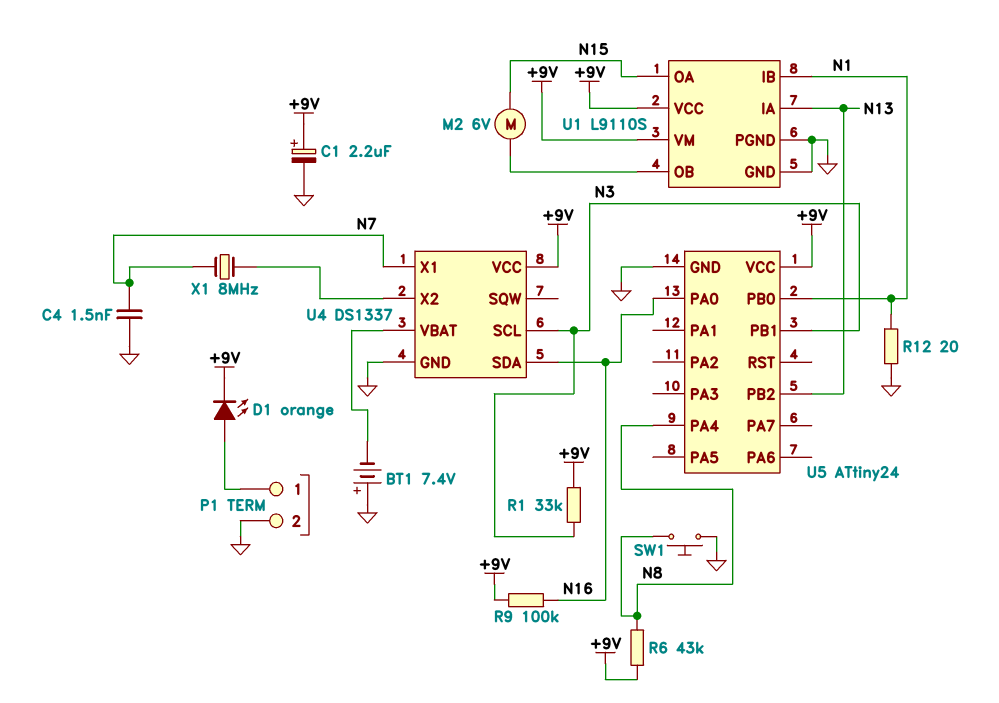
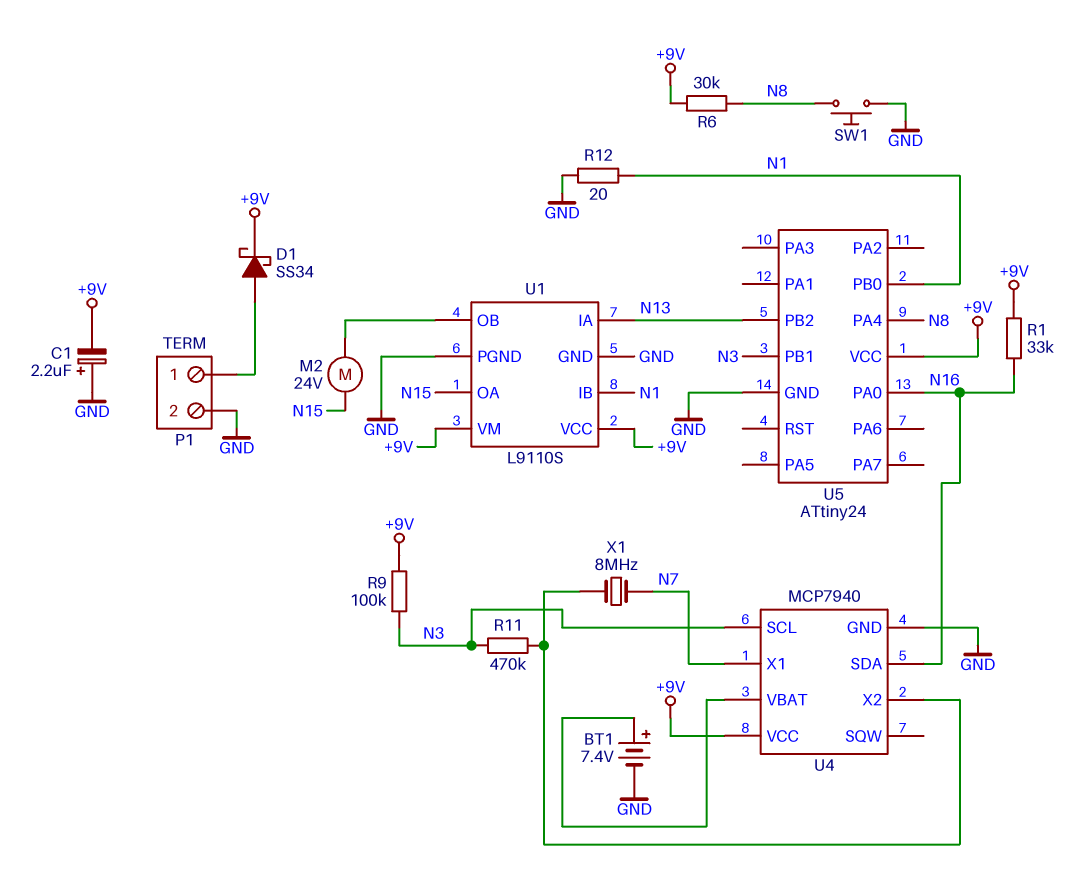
BT1: 7.4V (plus GND, minus U4/VBAT) -> 7.4V (plus U4/VBAT, minus GND)
C1: 2.2uF (plus +9V, minus GND) -> 2.2uF (plus GND, minus +9V)
C4: 1.5nF (GND, N7) -> none
D1: LED orange (A P1/1, K +9V) -> schottky SS34 (A P1/1, K +9V)
M2: motor 6V (N15, U1/OB) -> motor 24V (N15, U1/OB)
R1: 33k (+9V, N3) -> 33k (+9V, N16)
R6: 43k (+9V, N8) -> 30k (+9V, N8)
R9: 100k (+9V, N16) -> 100k (+9V, N3)
R11: none -> 470k (N3, U4/X2)
U4: DS1337 -> MCP7940

